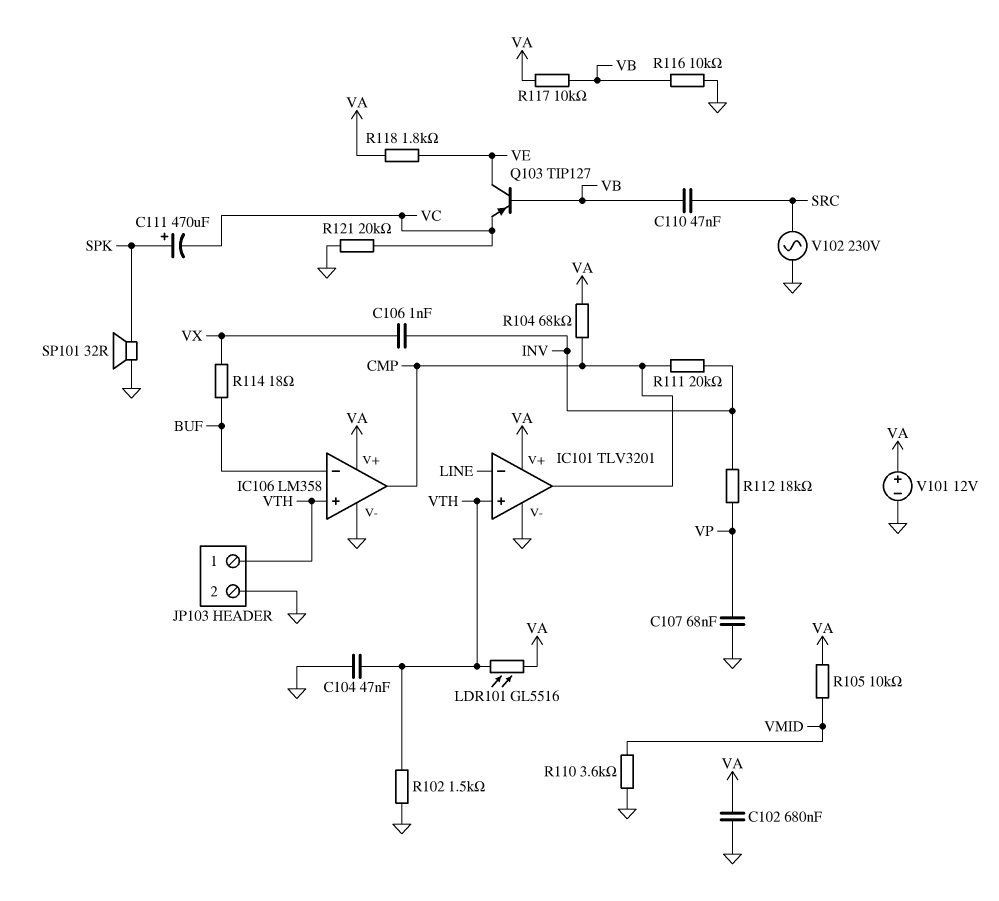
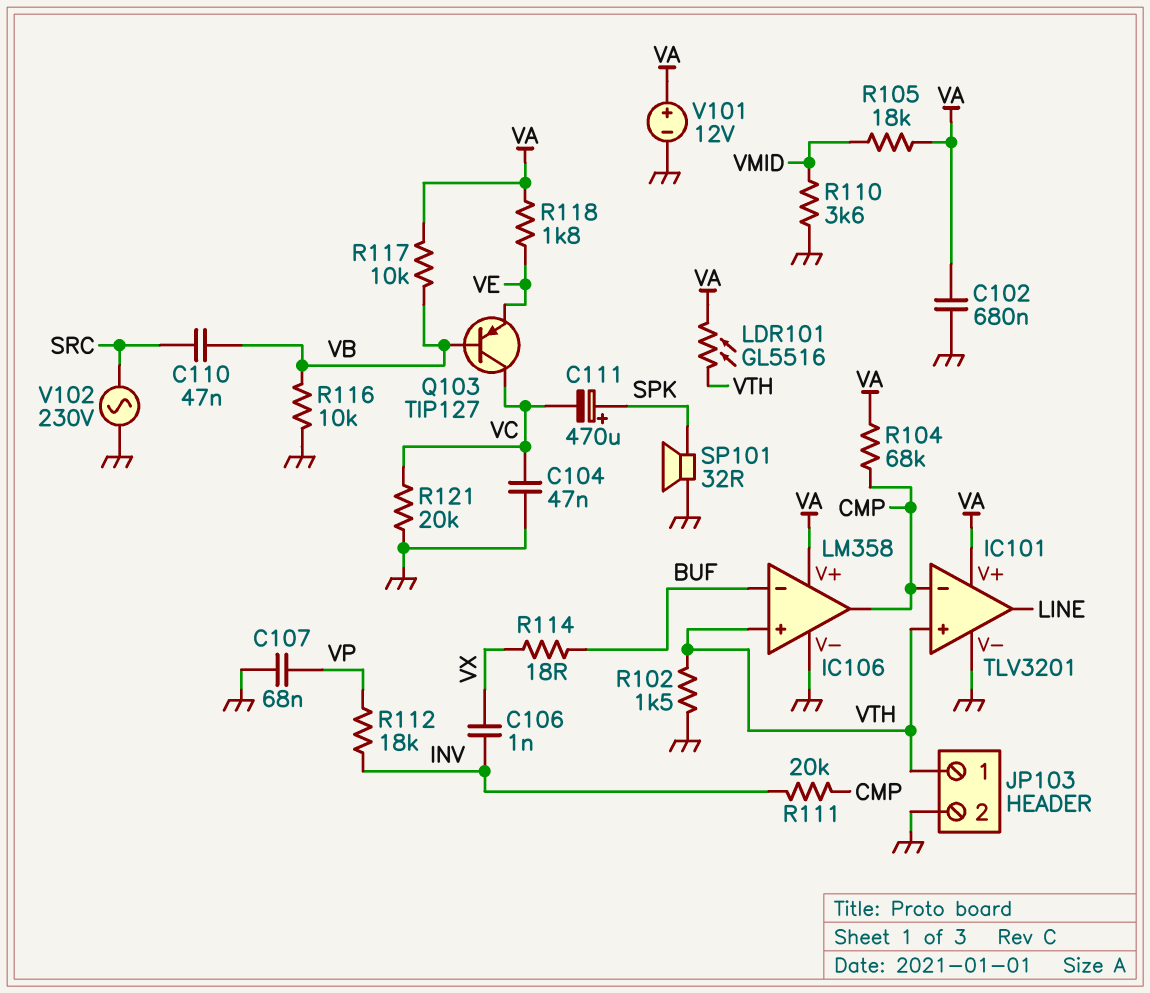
C104: 47nF (GND, VTH) -> 47nF (GND, VC)
IC101 pin in-: LINE -> CMP
IC101 pin out: CMP -> LINE
Q103: PNP TIP127 (B VB, C VE, E VC) -> PNP TIP127 (B VB, C VC, E VE)
R105: 10k (VA, VMID) -> 18k (VA, VMID)

